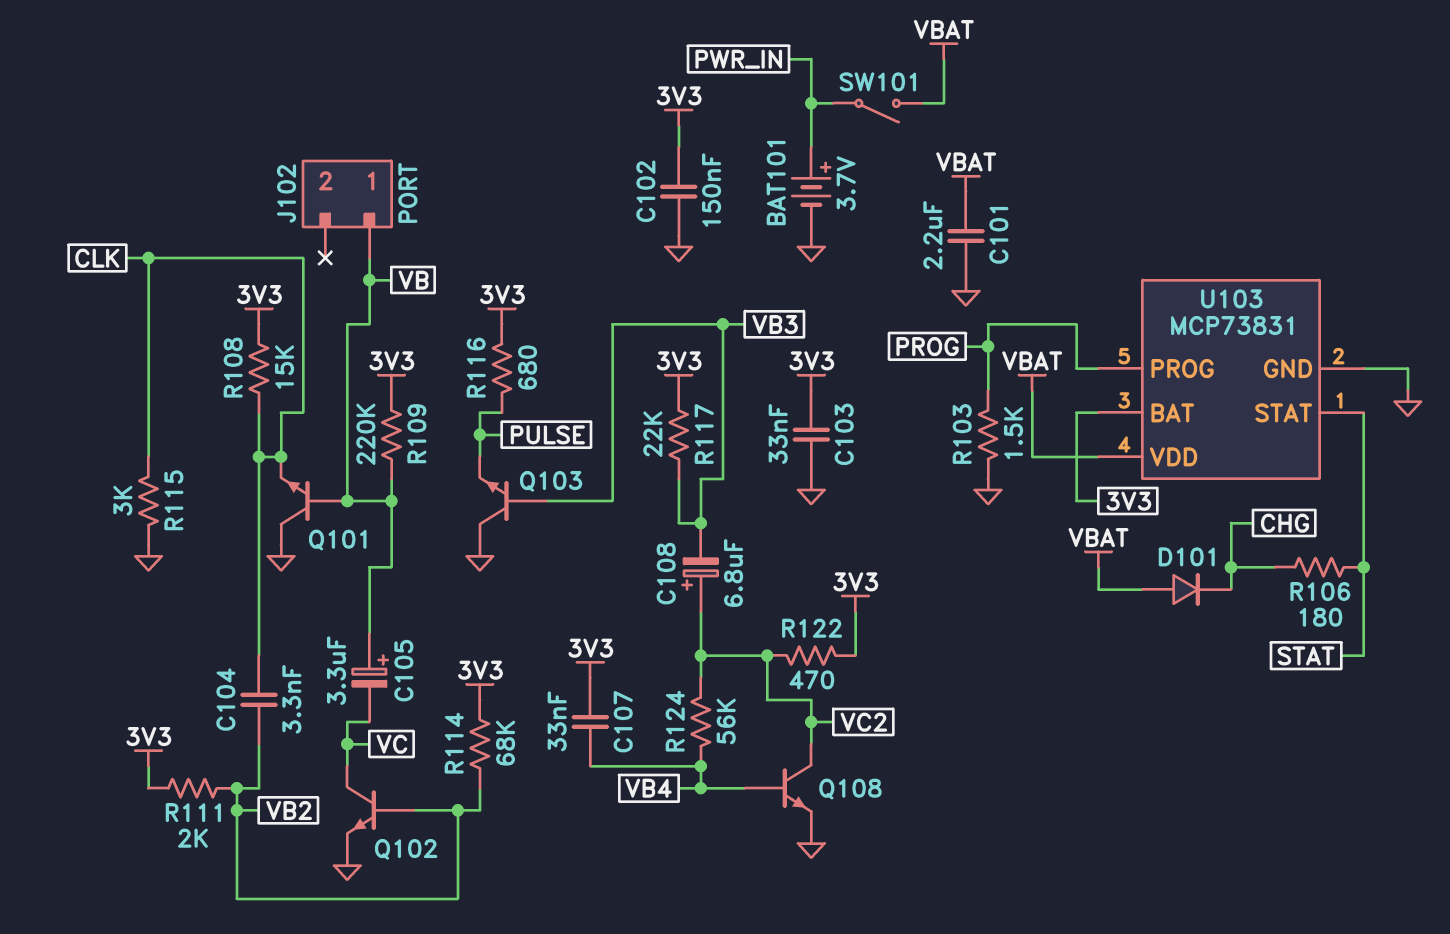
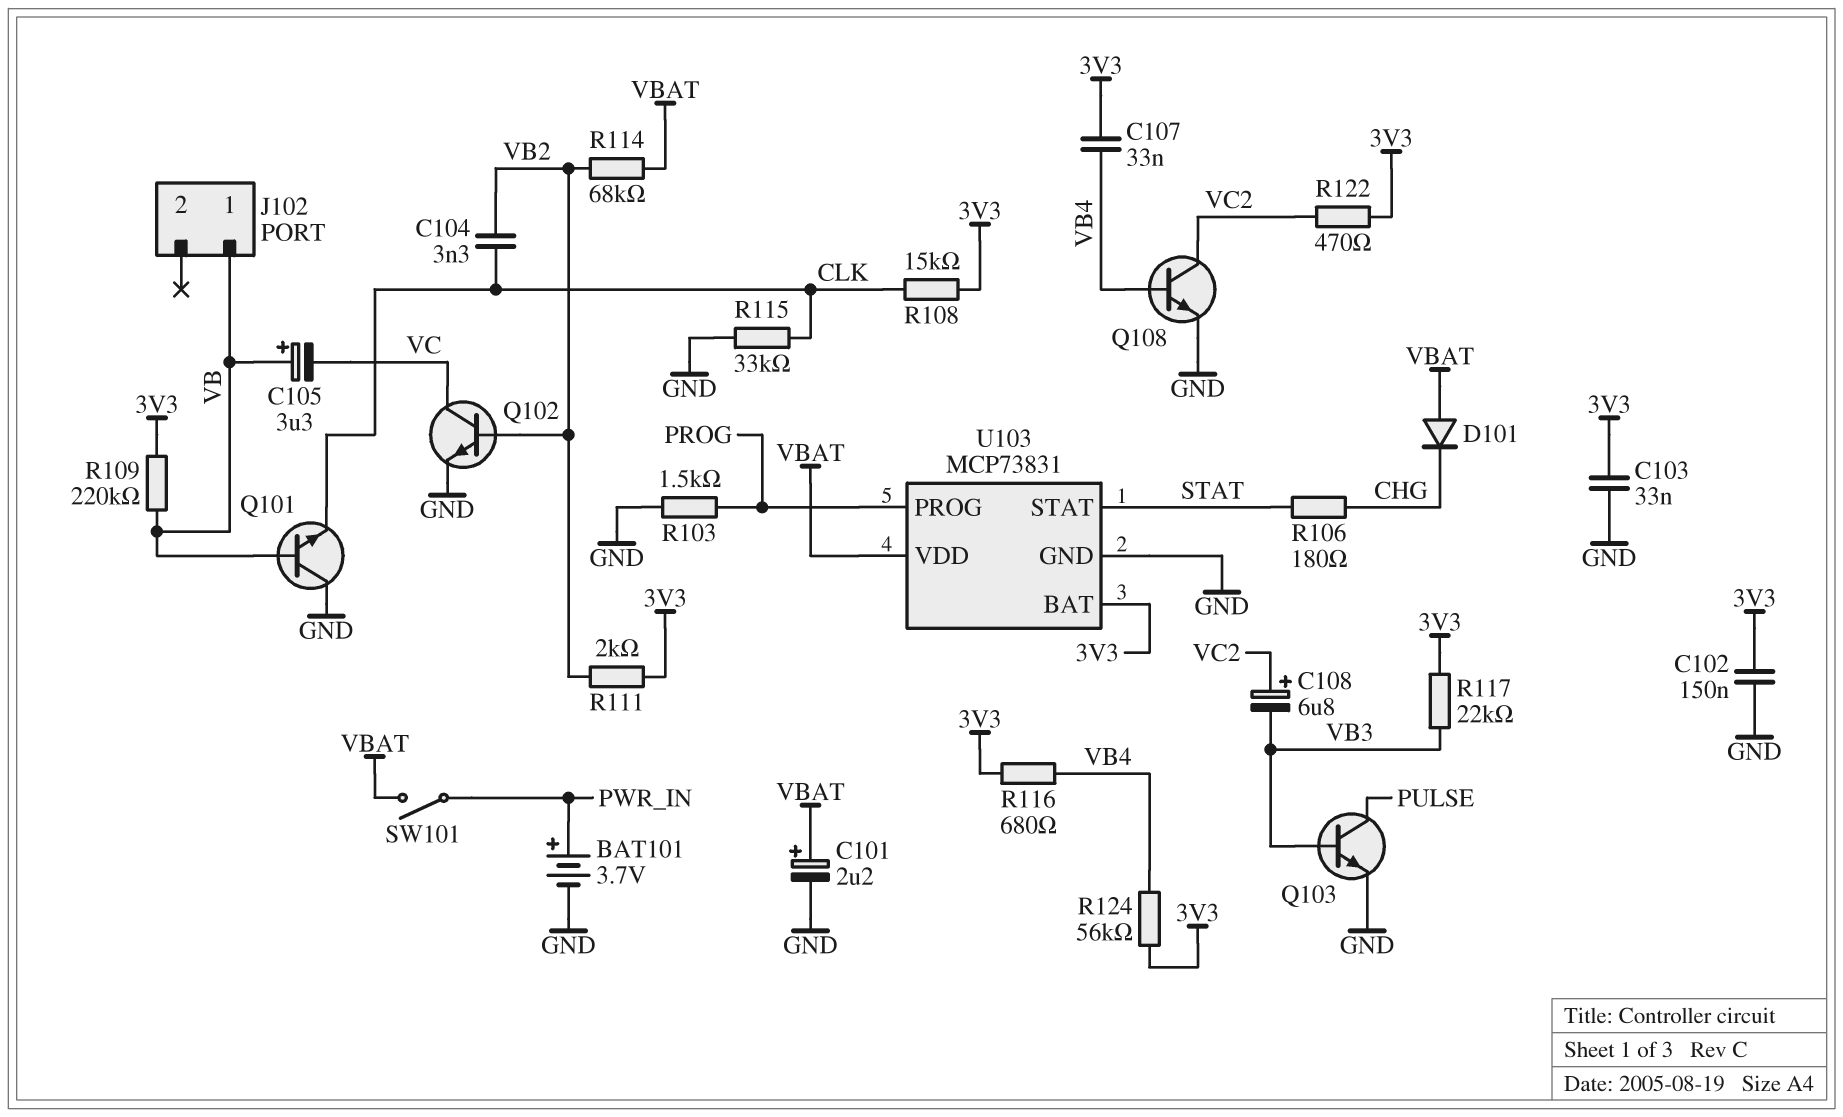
C101: 2.2uF (GND, VBAT) -> 2.2uF (plus VBAT, minus GND)
Q103: NPN (B VB3, C GND, E PULSE) -> NPN (B VB3, C PULSE, E GND)
R114: 68k (3V3, VB2) -> 68k (VB2, VBAT)
R115: 3k (CLK, GND) -> 33k (CLK, GND)
R116: 680 (3V3, PULSE) -> 680 (3V3, VB4)
R124: 56k (VB4, VC2) -> 56k (3V3, VB4)

